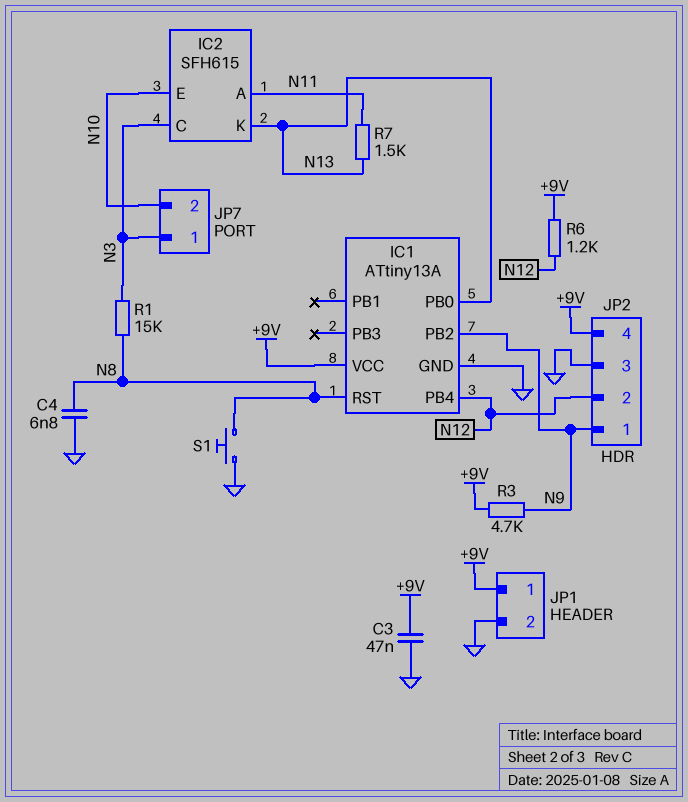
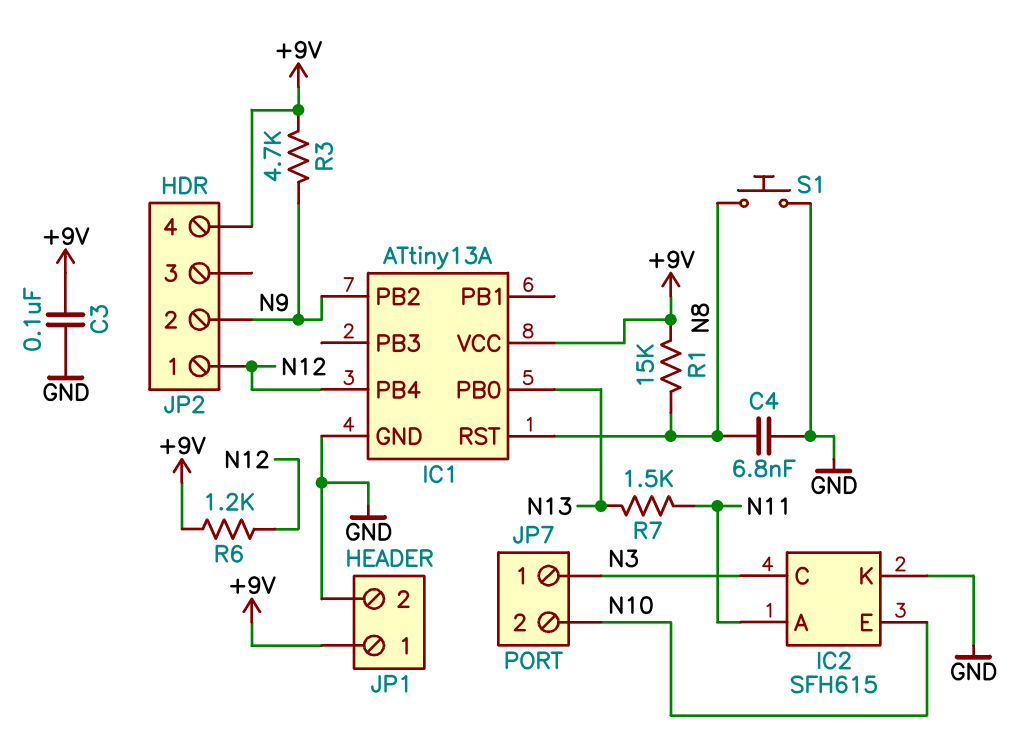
C3: 47nF (+9V, GND) -> 100nF (+9V, GND)
IC2 pin K: N13 -> GND
JP2 pin 1: N9 -> N12
JP2 pin 2: N12 -> N9
JP2 pin 3: GND -> none
R1: 15k (N3, N8) -> 15k (+9V, N8)

